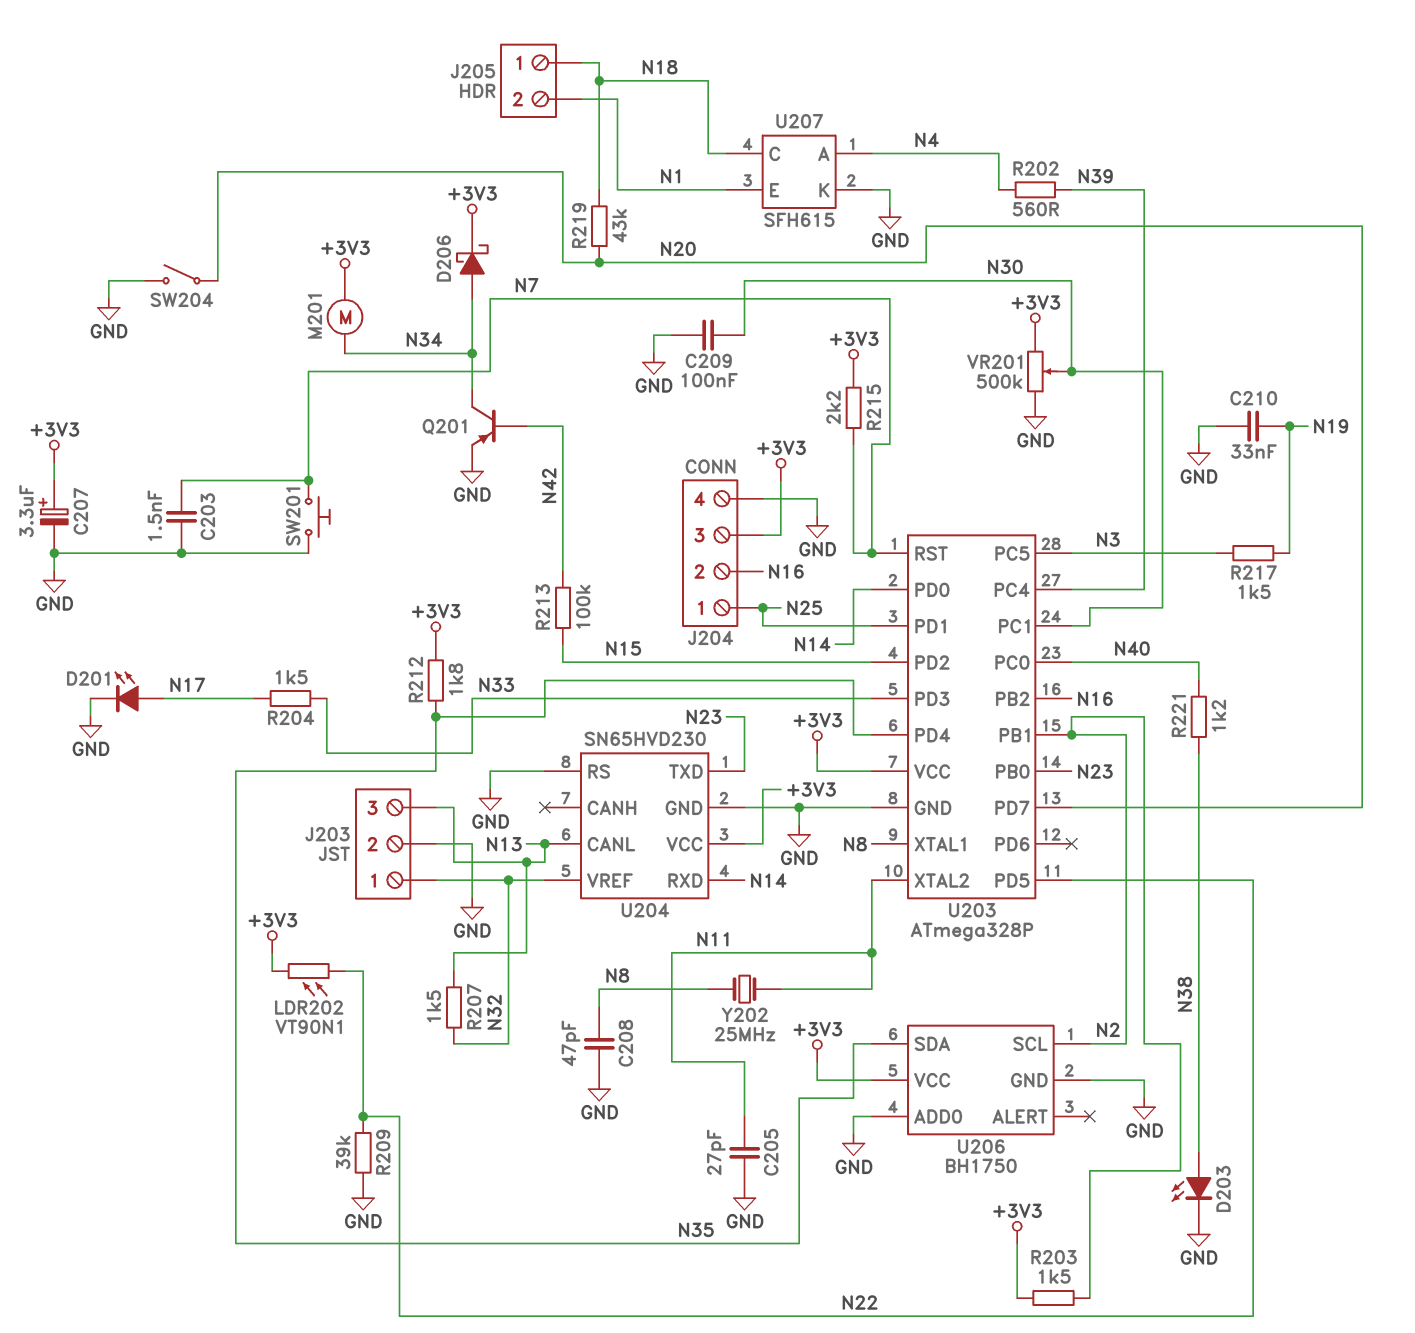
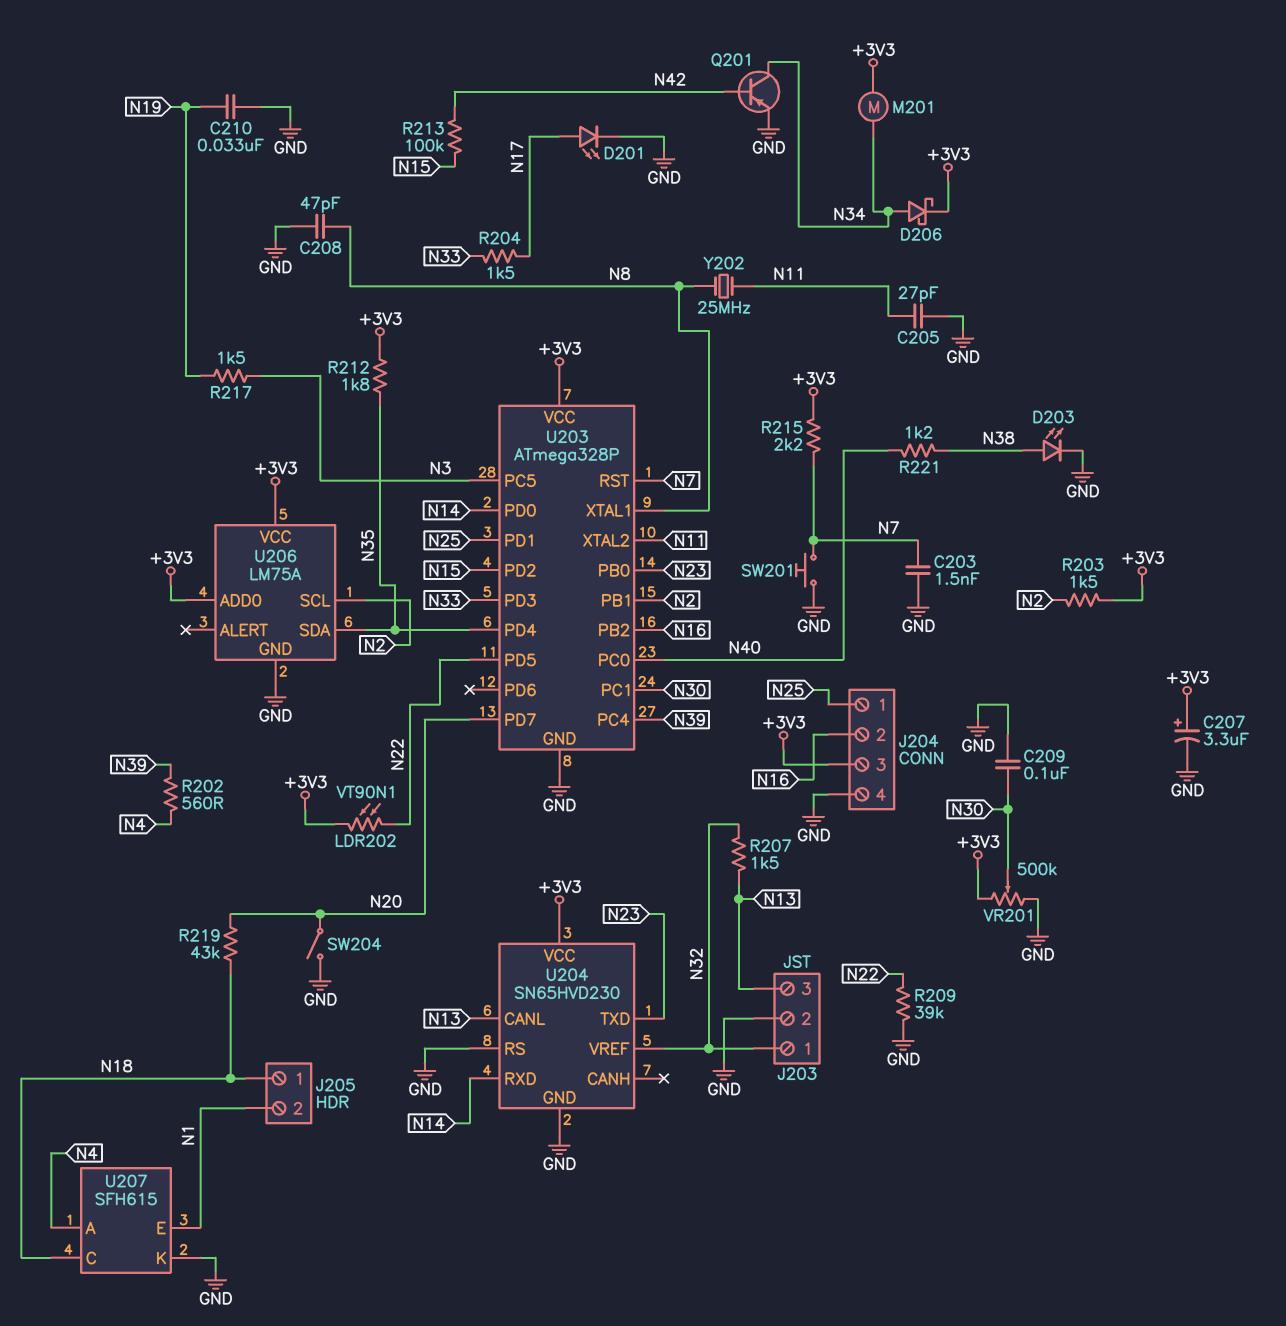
U206: BH1750 -> LM75A
U206 pin ADD0: GND -> +3V3

